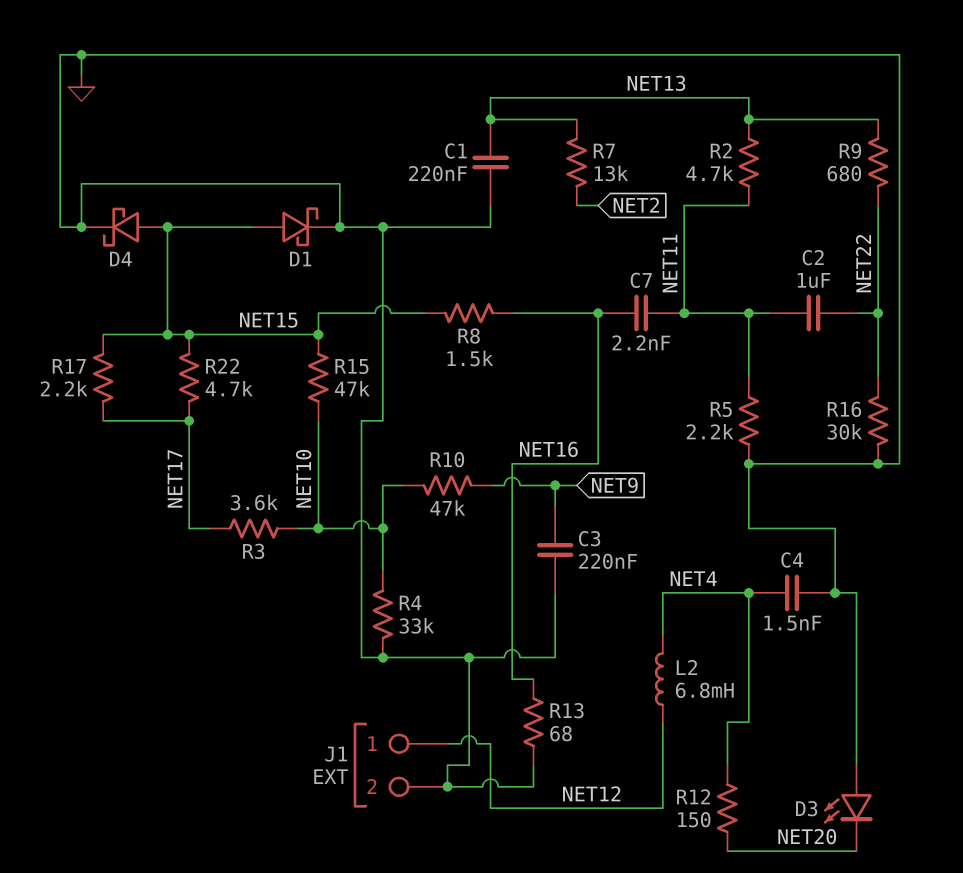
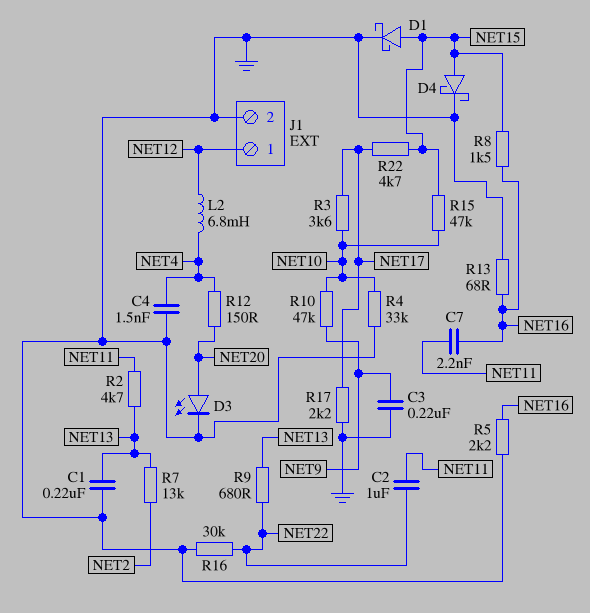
D3: LED (A GND, K NET20) -> LED (A NET20, K GND)
R5: 2.2k (GND, NET11) -> 2.2k (GND, NET16)
R17: 2.2k (NET15, NET17) -> 2.2k (GND, NET17)

